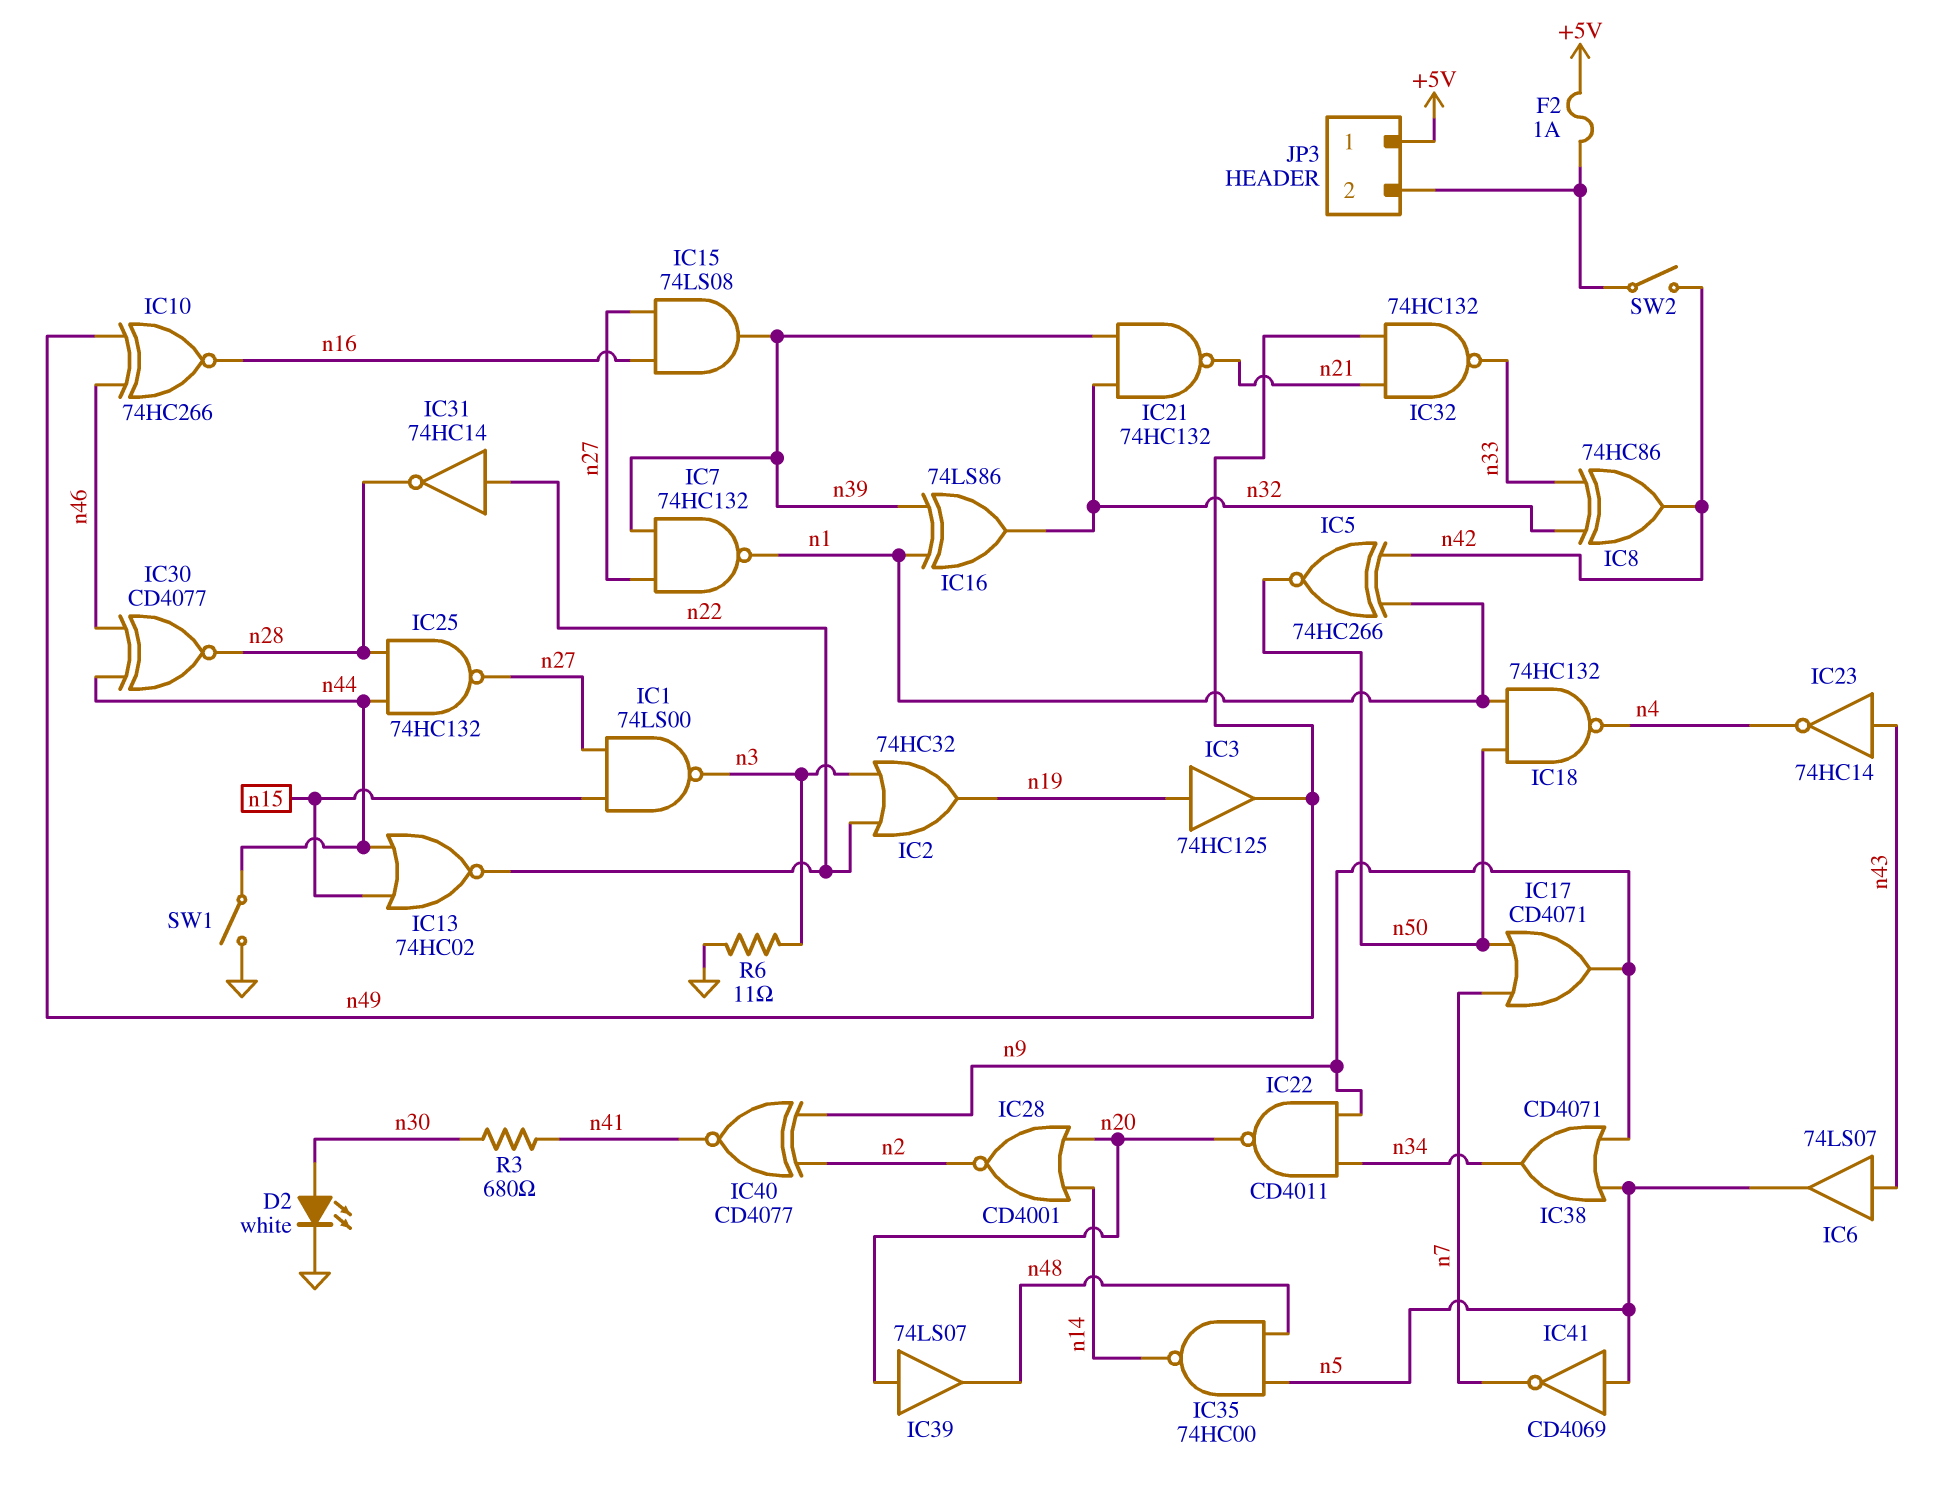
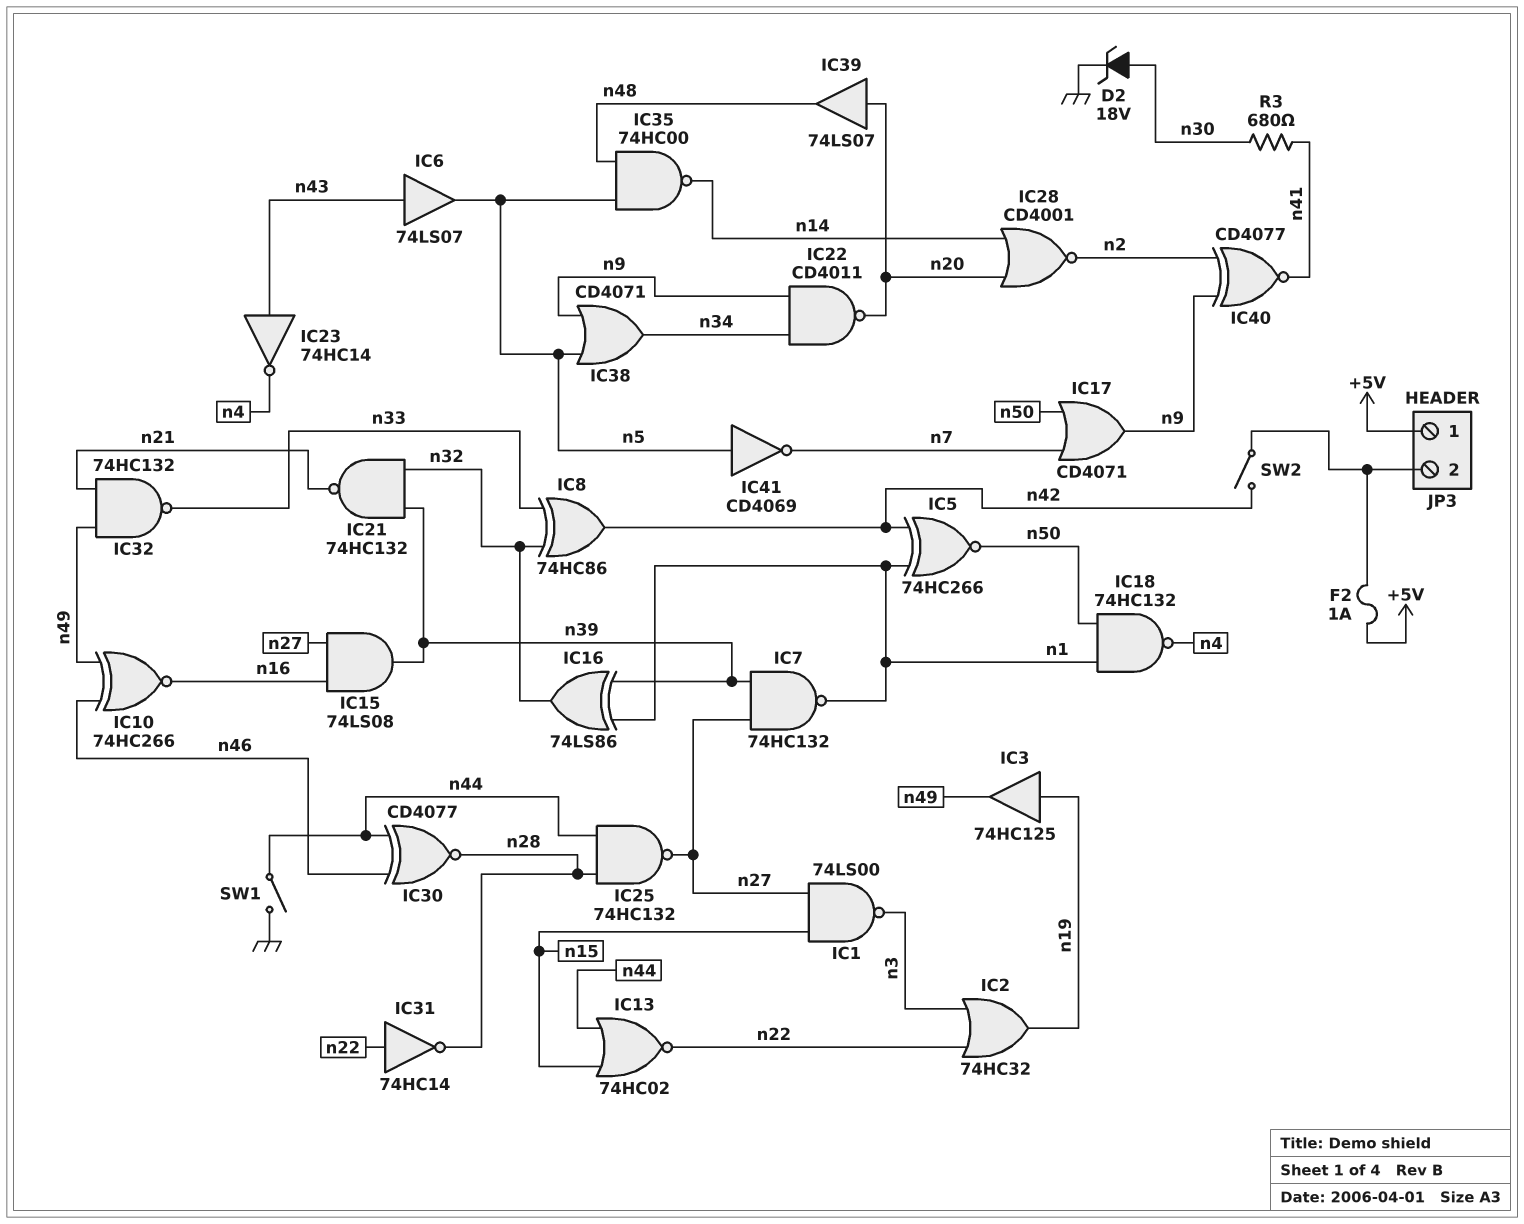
D2: LED white (A n30, K GND) -> zener 18V (A n30, K GND)
R6: 11 (GND, n3) -> none

